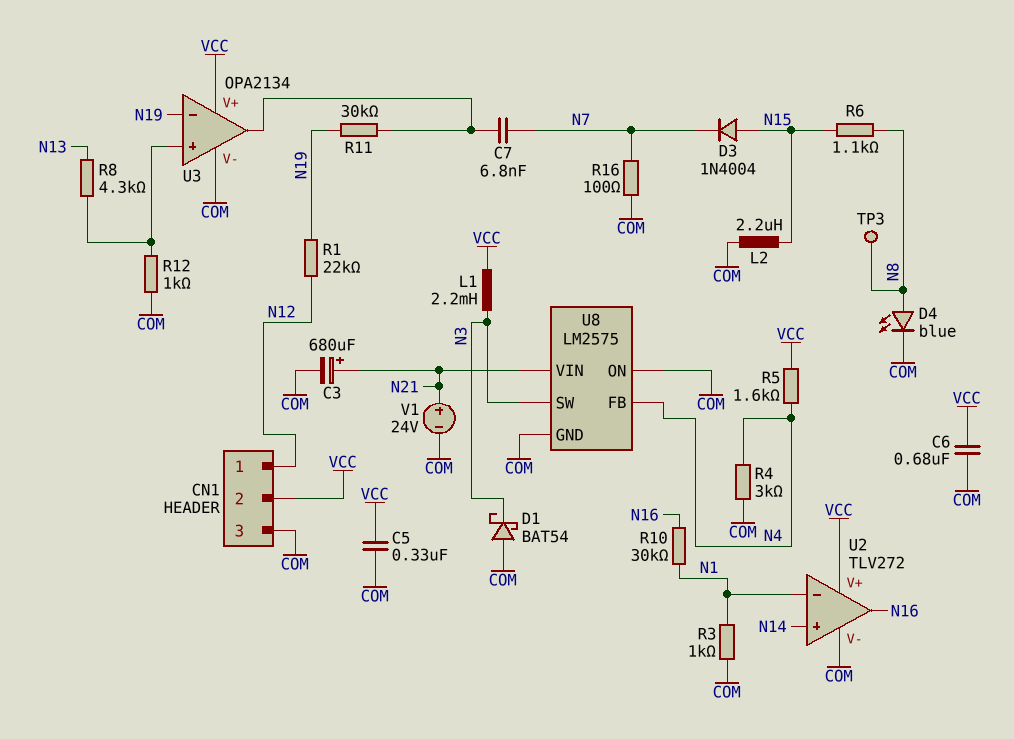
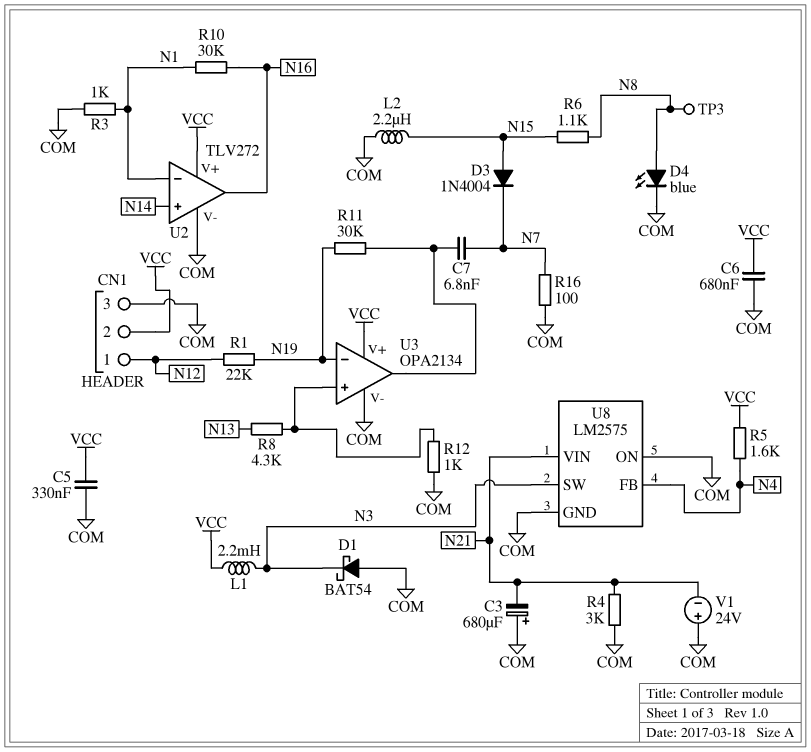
C3: 680uF (plus N21, minus COM) -> 680uF (plus COM, minus N21)
R4: 3k (COM, N4) -> 3k (COM, N21)
V1: 24V (plus N21, minus COM) -> 24V (plus COM, minus N21)

